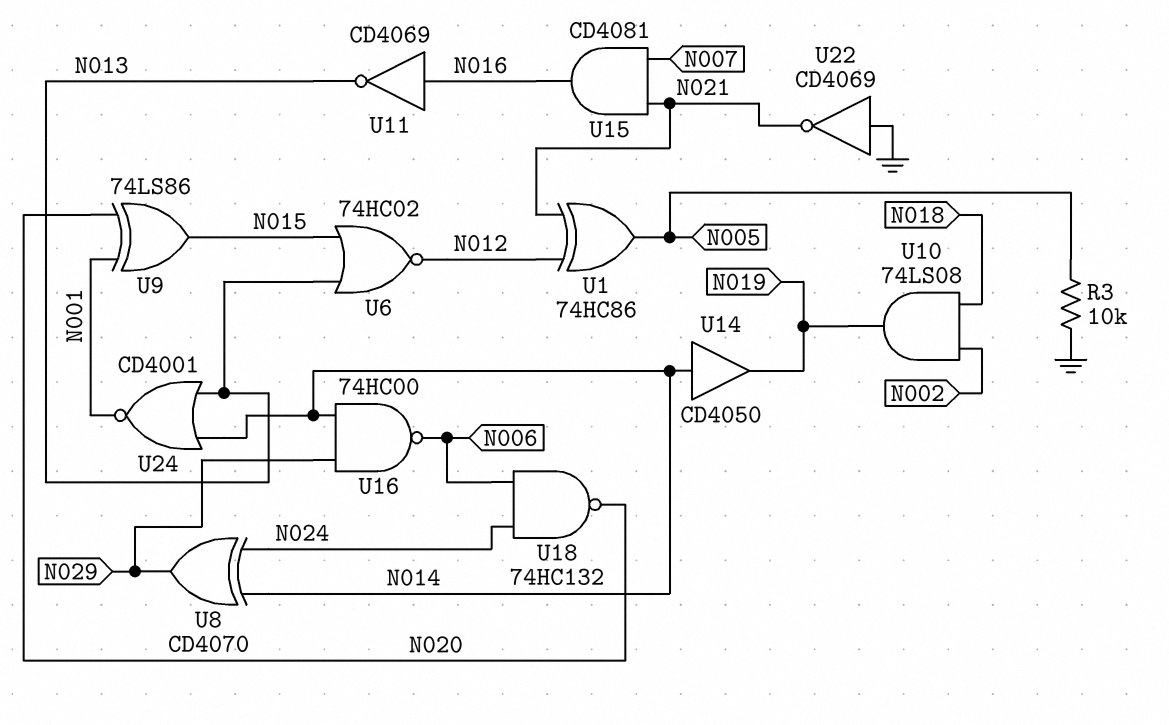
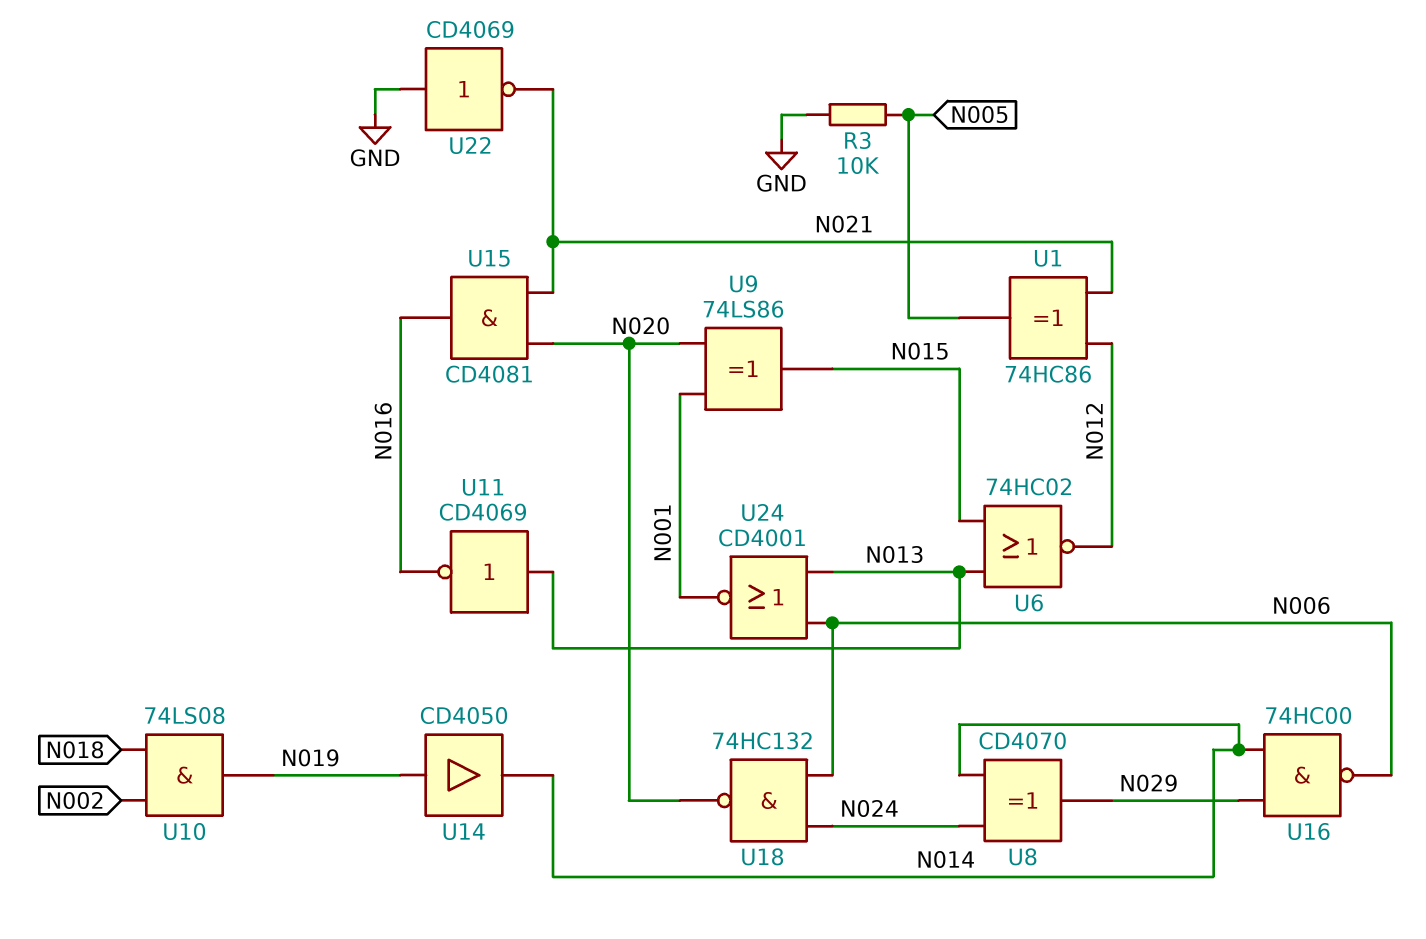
U11: NOT CD4069 (in N016, out N013) -> NOT CD4069 (in N013, out N016)
U14: buffer CD4050 (in N014, out N019) -> buffer CD4050 (in N019, out N014)
U15: AND CD4081 (in N007, in N021, out N016) -> AND CD4081 (in N020, in N021, out N016)
U24: NOR CD4001 (in N013, in N014, out N001) -> NOR CD4001 (in N006, in N013, out N001)

